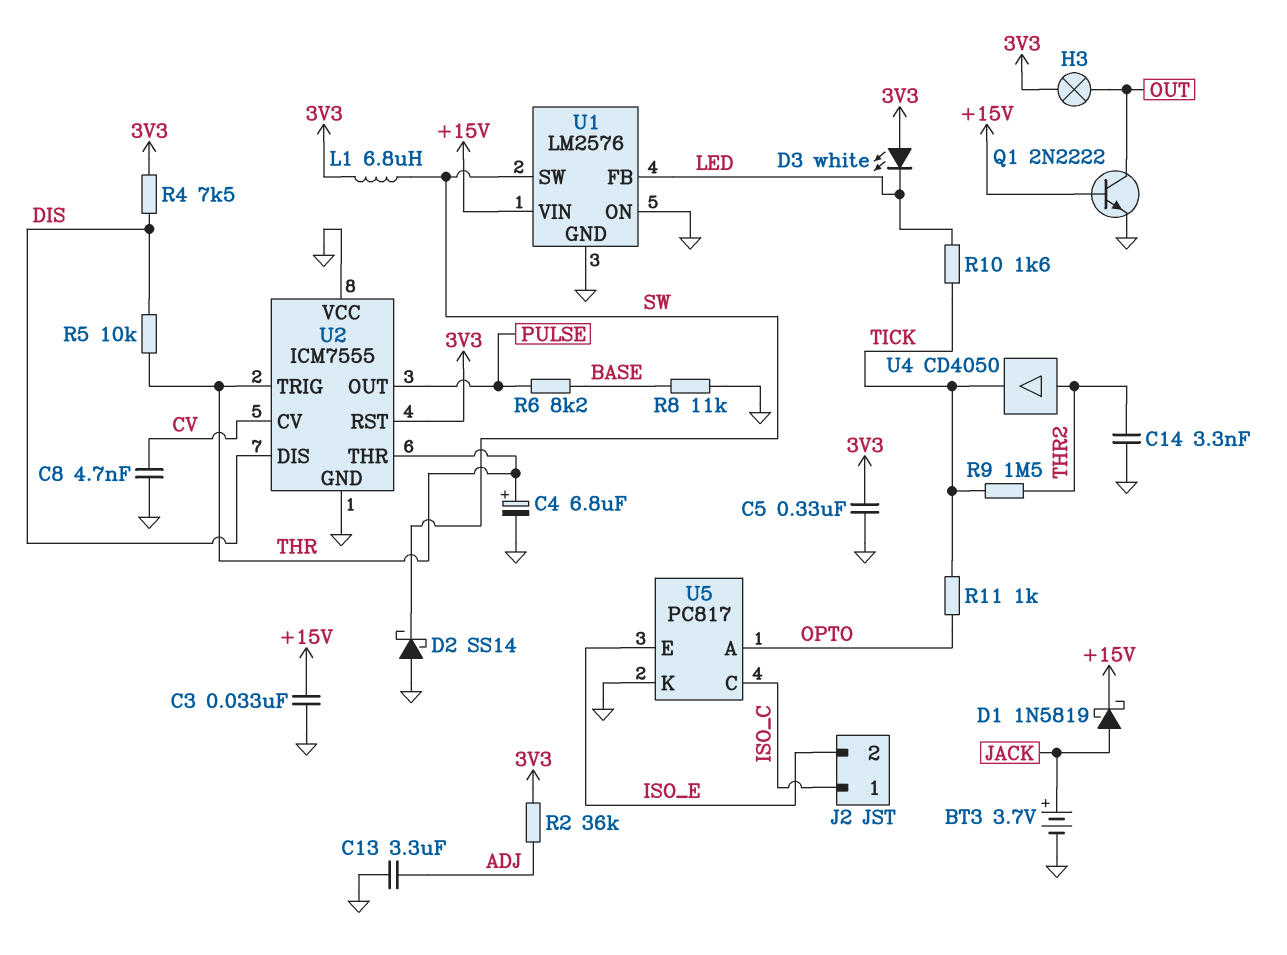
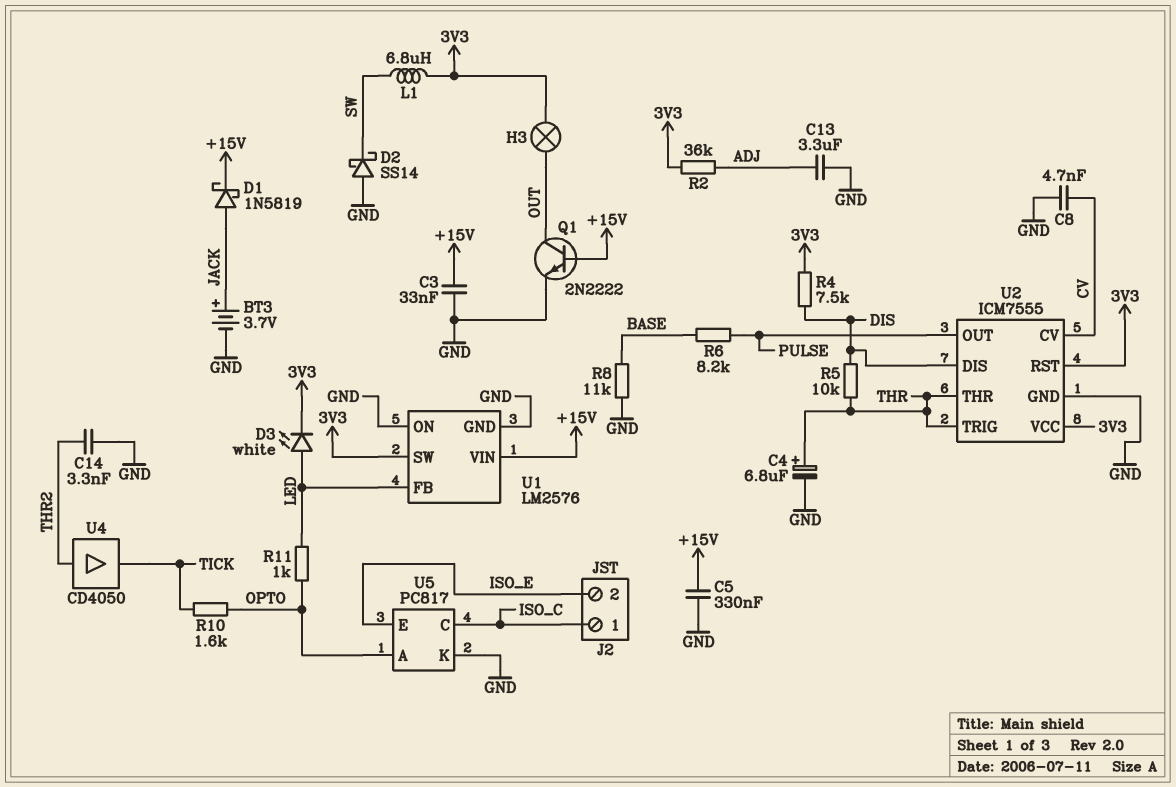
C5: 330nF (3V3, GND) -> 330nF (+15V, GND)
D3: LED white (A 3V3, K LED) -> LED white (A LED, K 3V3)
R9: 1.5M (THR2, TICK) -> none
R10: 1.6k (LED, TICK) -> 1.6k (OPTO, TICK)
R11: 1k (OPTO, TICK) -> 1k (LED, OPTO)
U1 pin SW: SW -> 3V3
U2 pin VCC: GND -> 3V3

